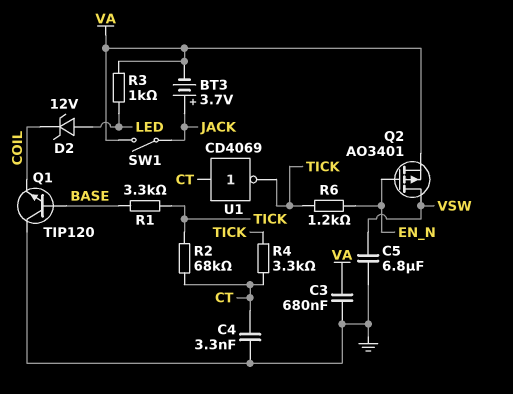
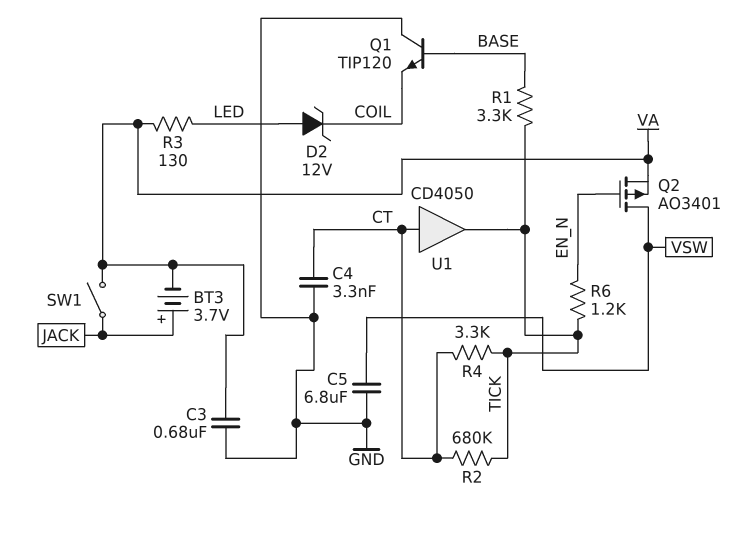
R2: 68k (CT, TICK) -> 680k (CT, TICK)
R3: 1k (LED, VA) -> 130 (LED, VA)
U1: NOT CD4069 (in CT, out TICK) -> buffer CD4050 (in CT, out TICK)

